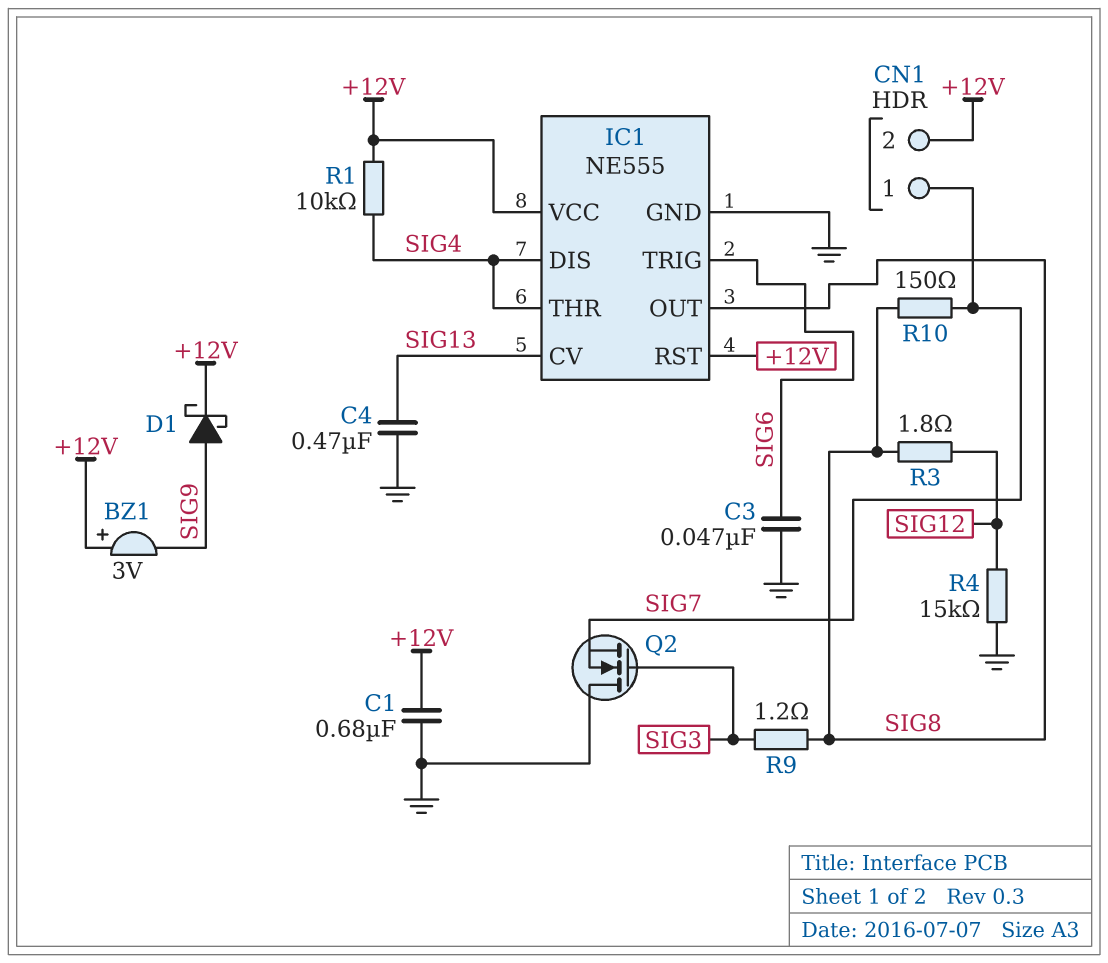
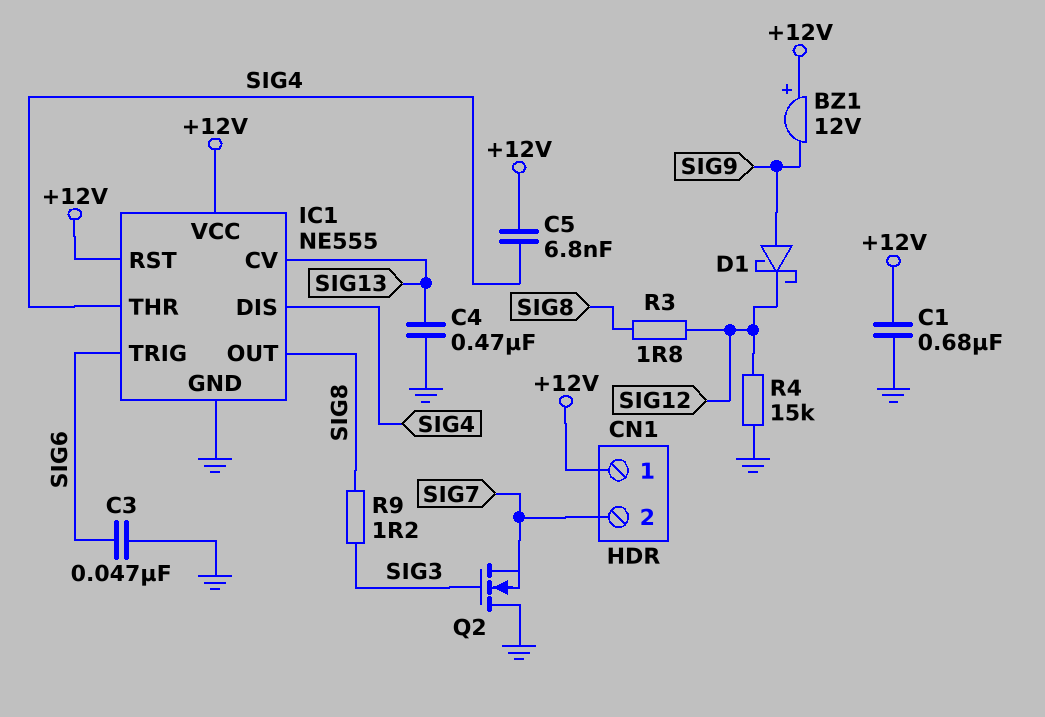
BZ1: buzzer 3V (plus +12V, minus SIG9) -> buzzer 12V (plus +12V, minus SIG9)
C5: none -> 6.8nF (+12V, SIG4)
CN1 pin 1: SIG7 -> +12V
CN1 pin 2: +12V -> SIG7
D1: schottky (A SIG9, K +12V) -> schottky (A SIG9, K SIG12)
R1: 10k (+12V, SIG4) -> none
R10: 150 (SIG7, SIG8) -> none

